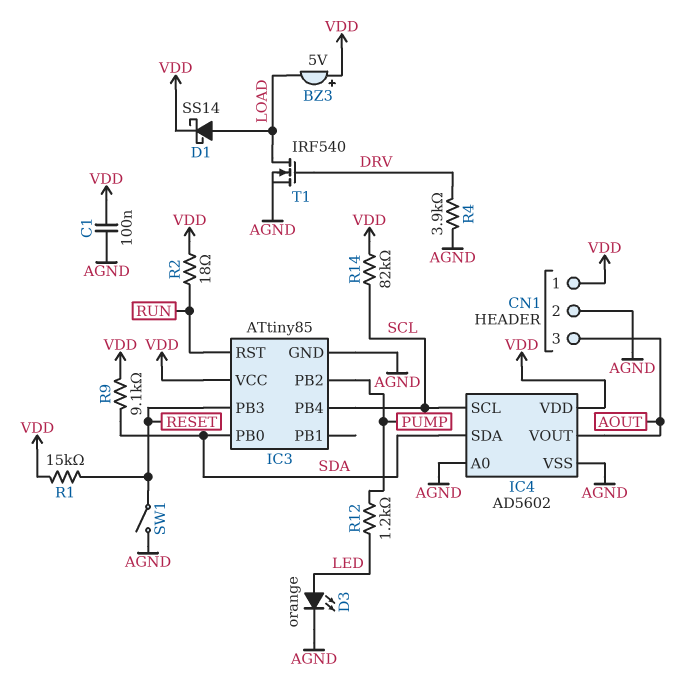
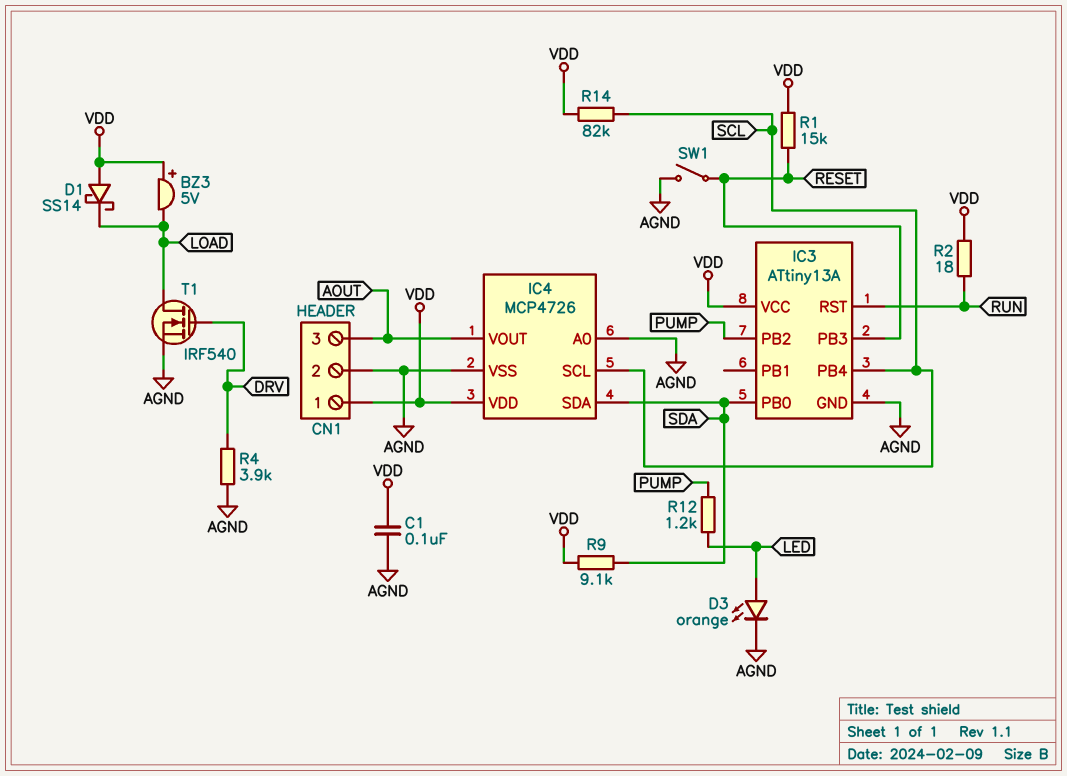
D1: schottky SS14 (A LOAD, K VDD) -> schottky SS14 (A VDD, K LOAD)
IC3: ATtiny85 -> ATtiny13A
IC4: AD5602 -> MCP4726

